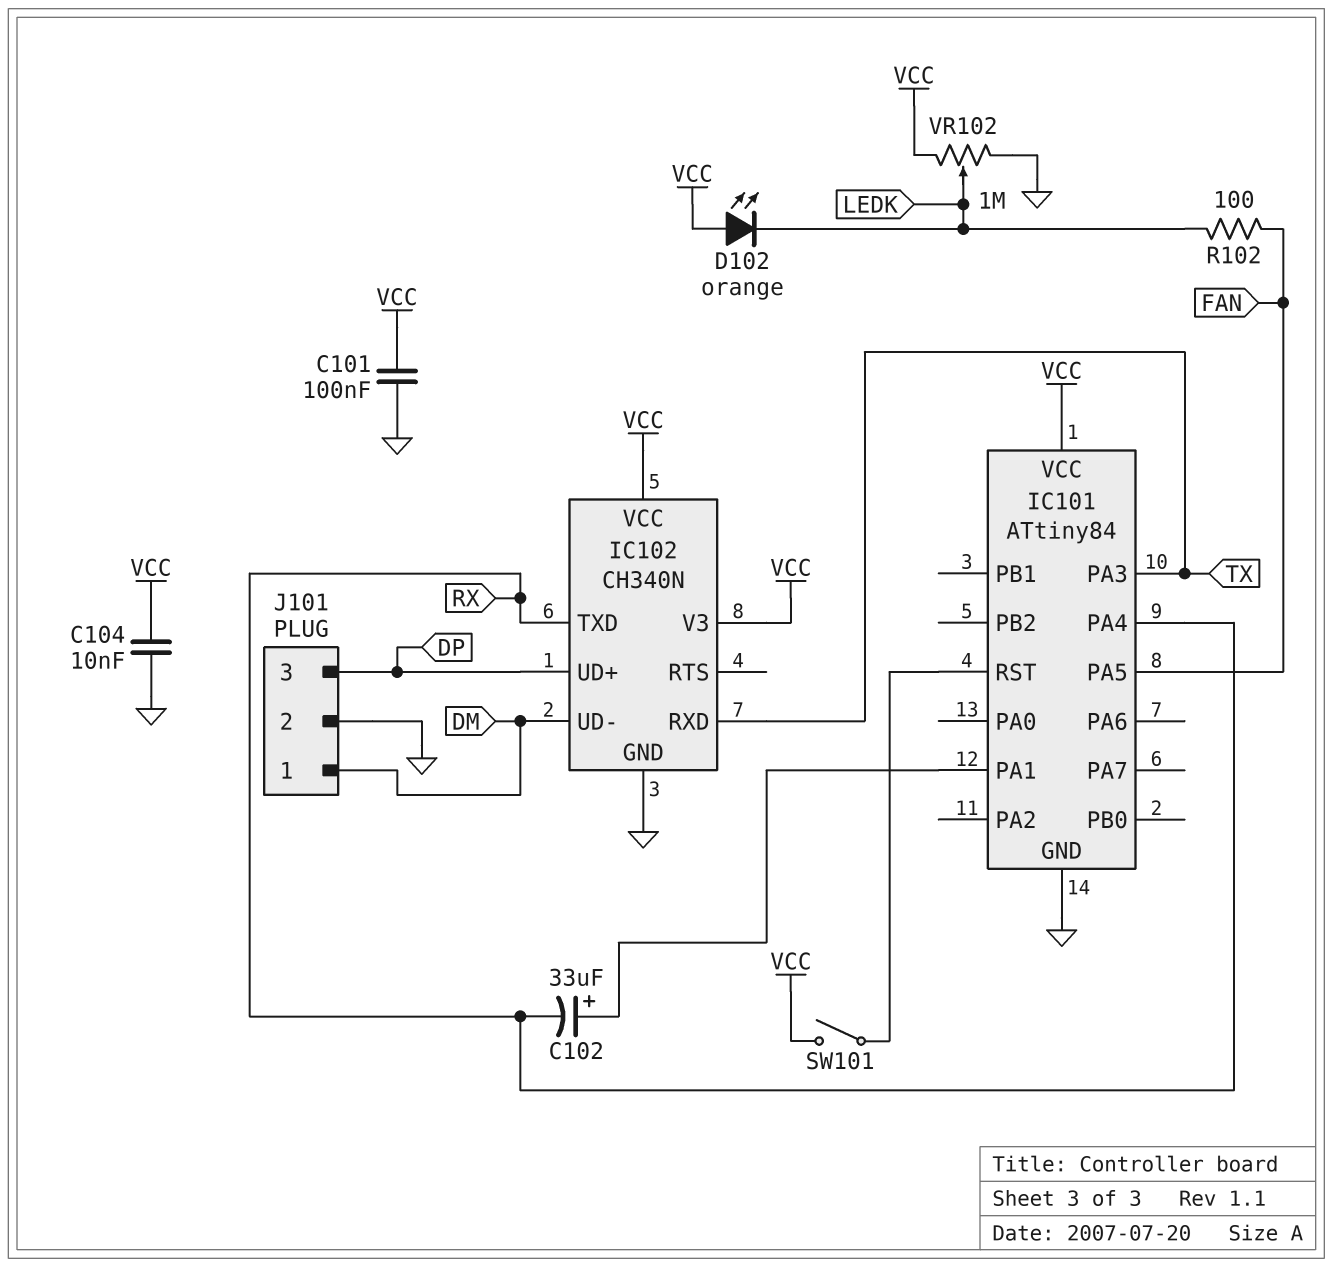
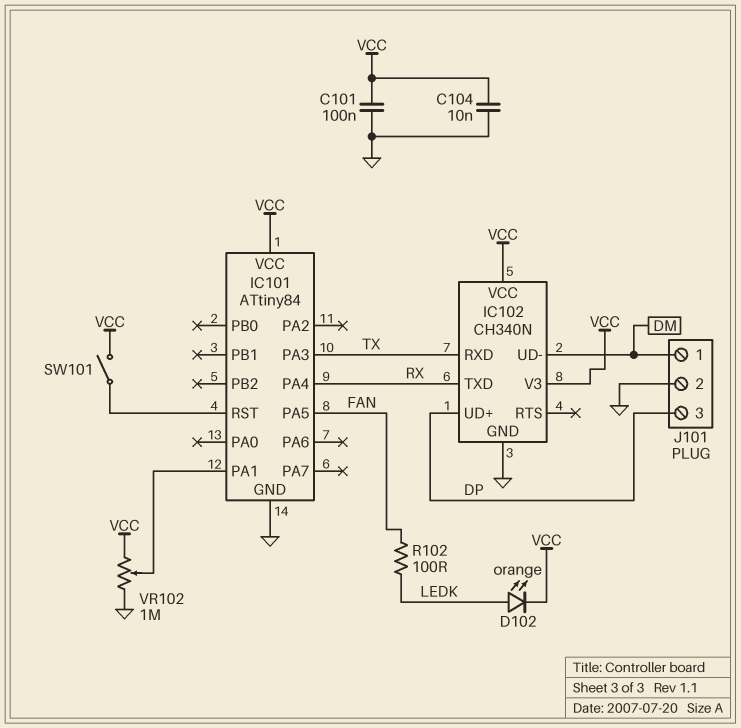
C102: 33uF (plus IC101/PA1, minus RX) -> none
D102: LED orange (A VCC, K LEDK) -> LED orange (A LEDK, K VCC)
VR102: 1M (GND, VCC, wiper LEDK) -> 1M (GND, VCC, wiper IC101/PA1)

